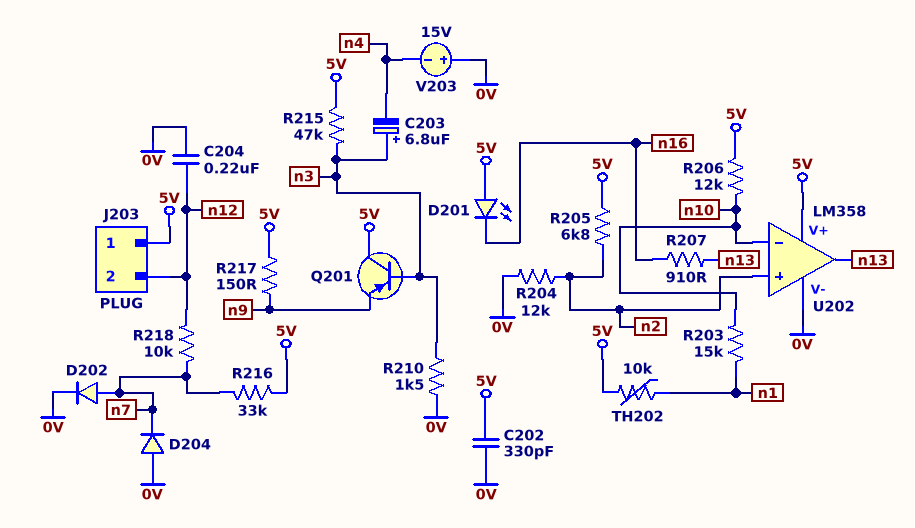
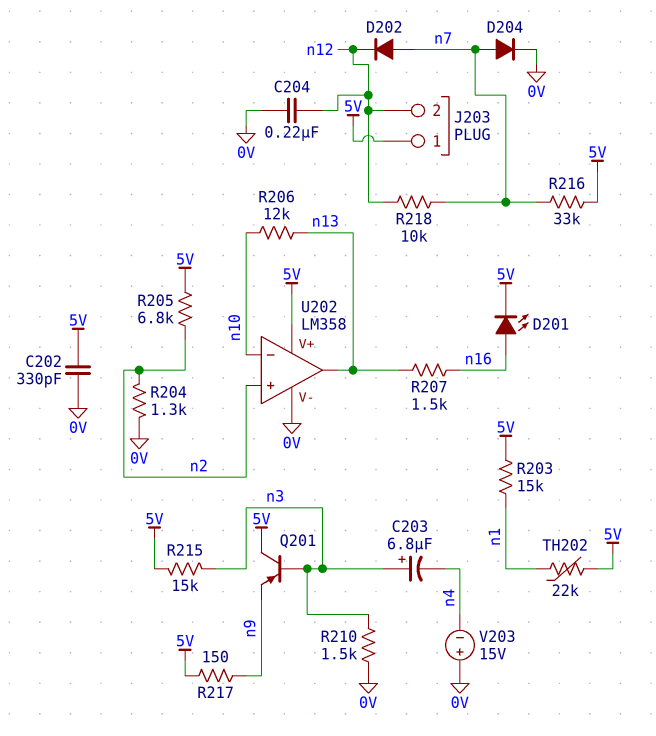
D201: LED (A 5V, K n16) -> LED (A n16, K 5V)
D202: diode (A n7, K 0V) -> diode (A n7, K n12)
D204: diode (A 0V, K n7) -> diode (A n7, K 0V)
R203: 15k (n1, n10) -> 15k (5V, n1)
R204: 12k (0V, n2) -> 1.3k (0V, n2)
R206: 12k (5V, n10) -> 12k (n10, n13)
R207: 910 (n13, n16) -> 1.5k (n13, n16)
R215: 47k (5V, n3) -> 15k (5V, n3)
TH202: 10k (5V, n1) -> 22k (5V, n1)

